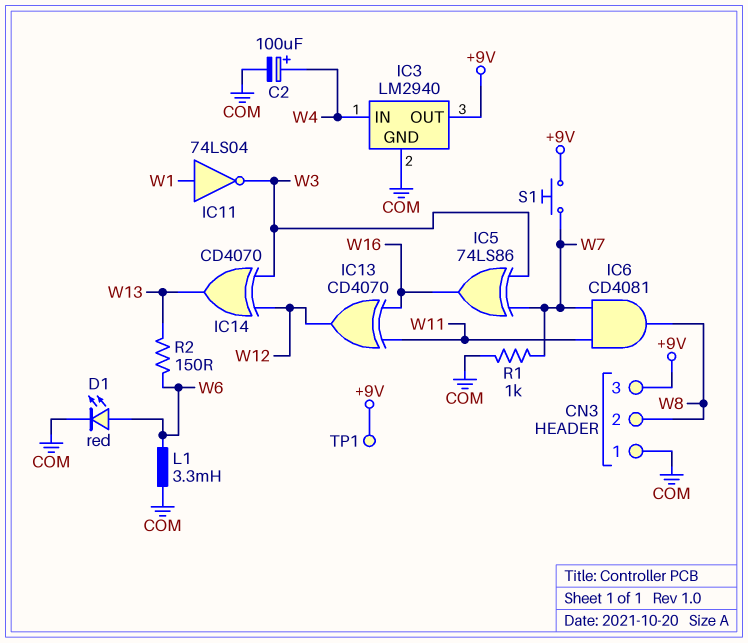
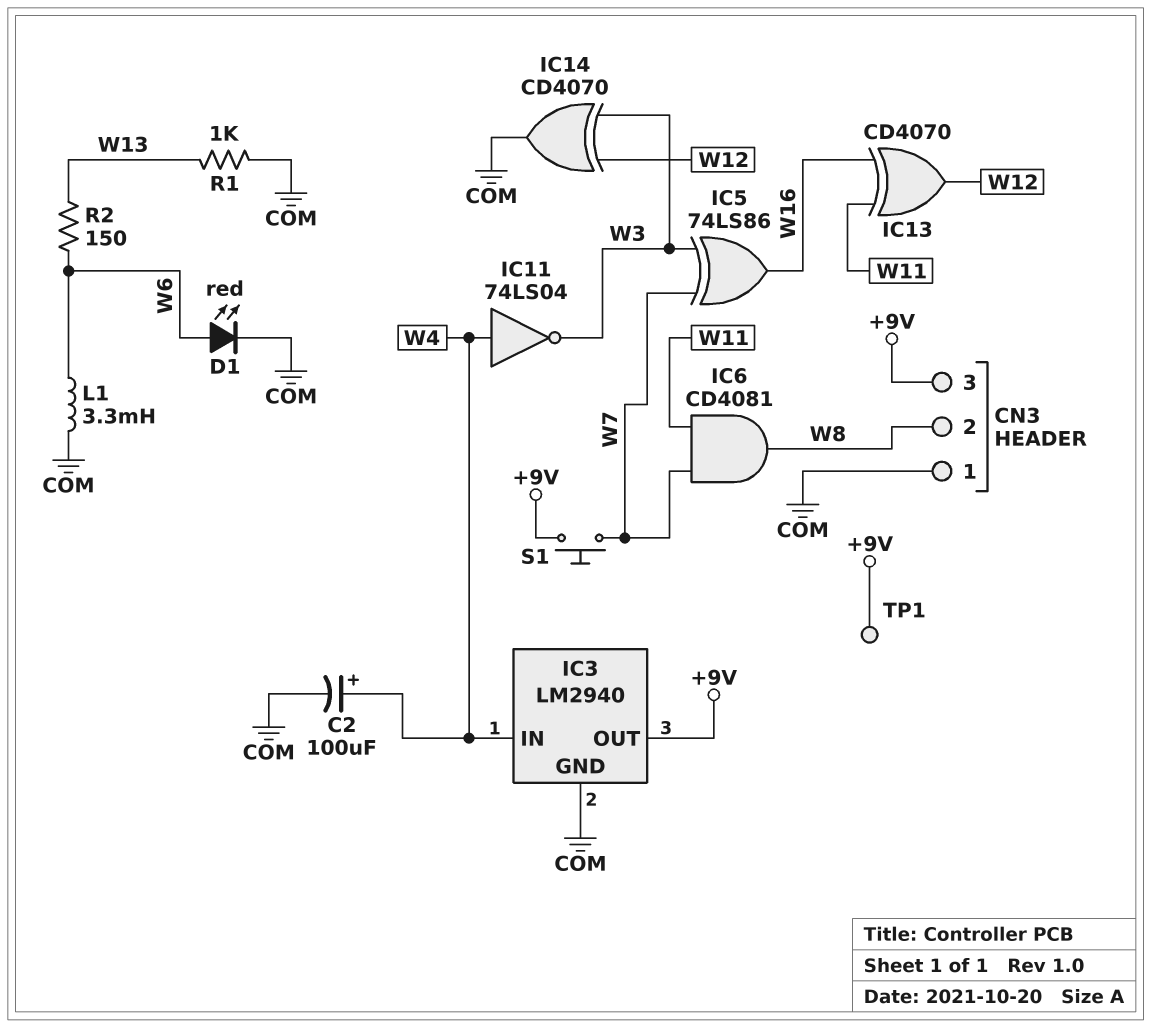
IC11: NOT 74LS04 (in W1, out W3) -> NOT 74LS04 (in W4, out W3)
IC14: XOR CD4070 (in W3, in W12, out W13) -> XOR CD4070 (in W3, in W12, out COM)
R1: 1k (COM, W7) -> 1k (COM, W13)

